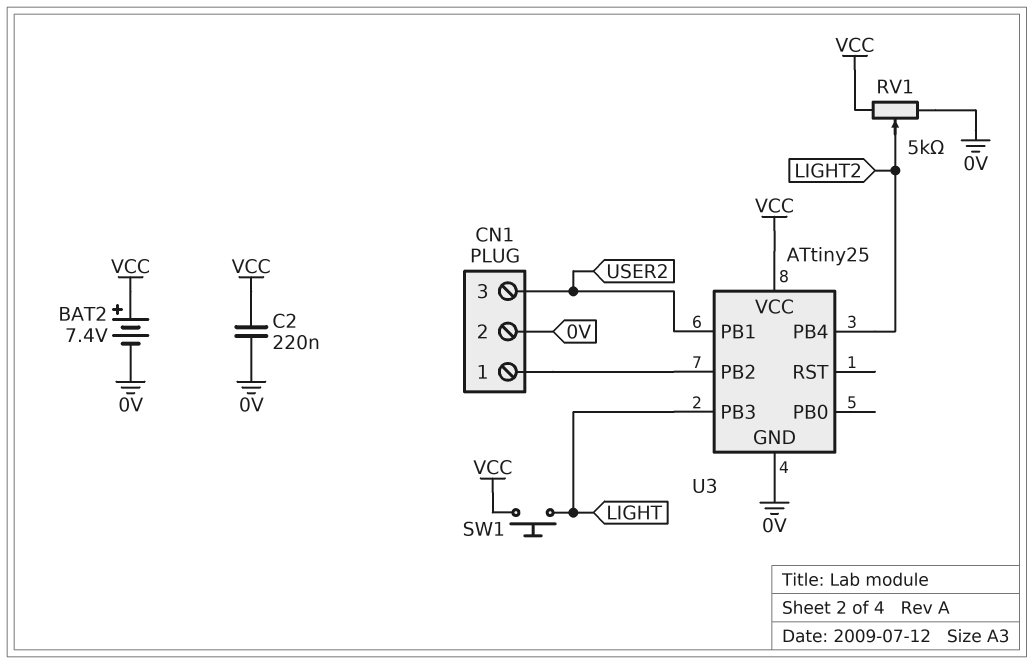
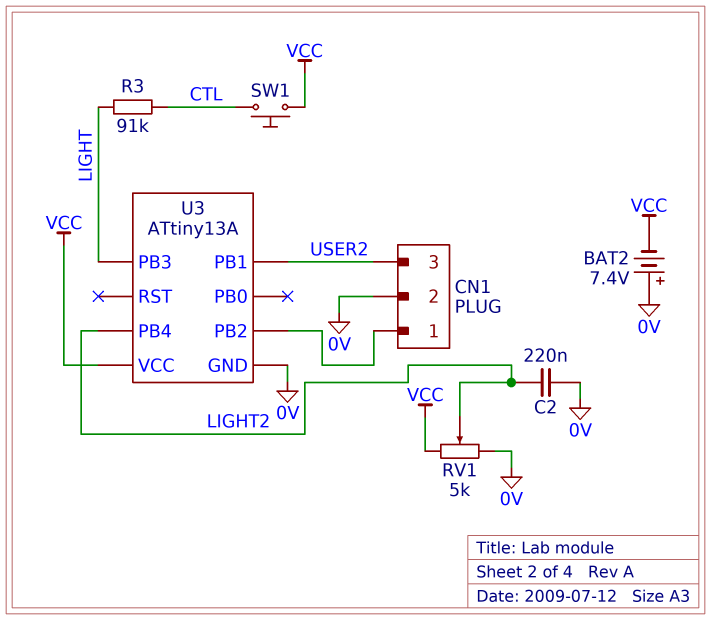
BAT2: 7.4V (plus VCC, minus 0V) -> 7.4V (plus 0V, minus VCC)
C2: 220nF (0V, VCC) -> 220nF (0V, LIGHT2)
R3: none -> 91k (CTL, LIGHT)
SW1: button (LIGHT, VCC) -> button (CTL, VCC)
U3: ATtiny25 -> ATtiny13A

